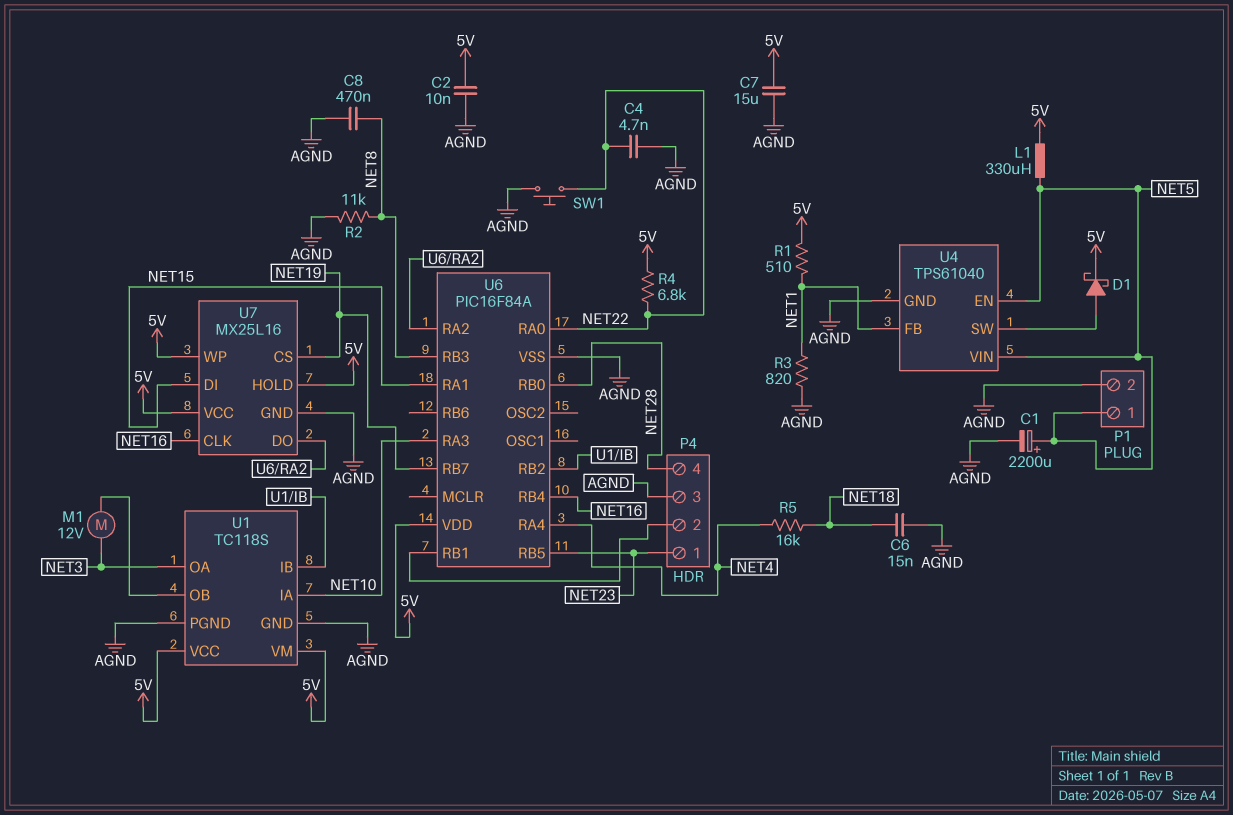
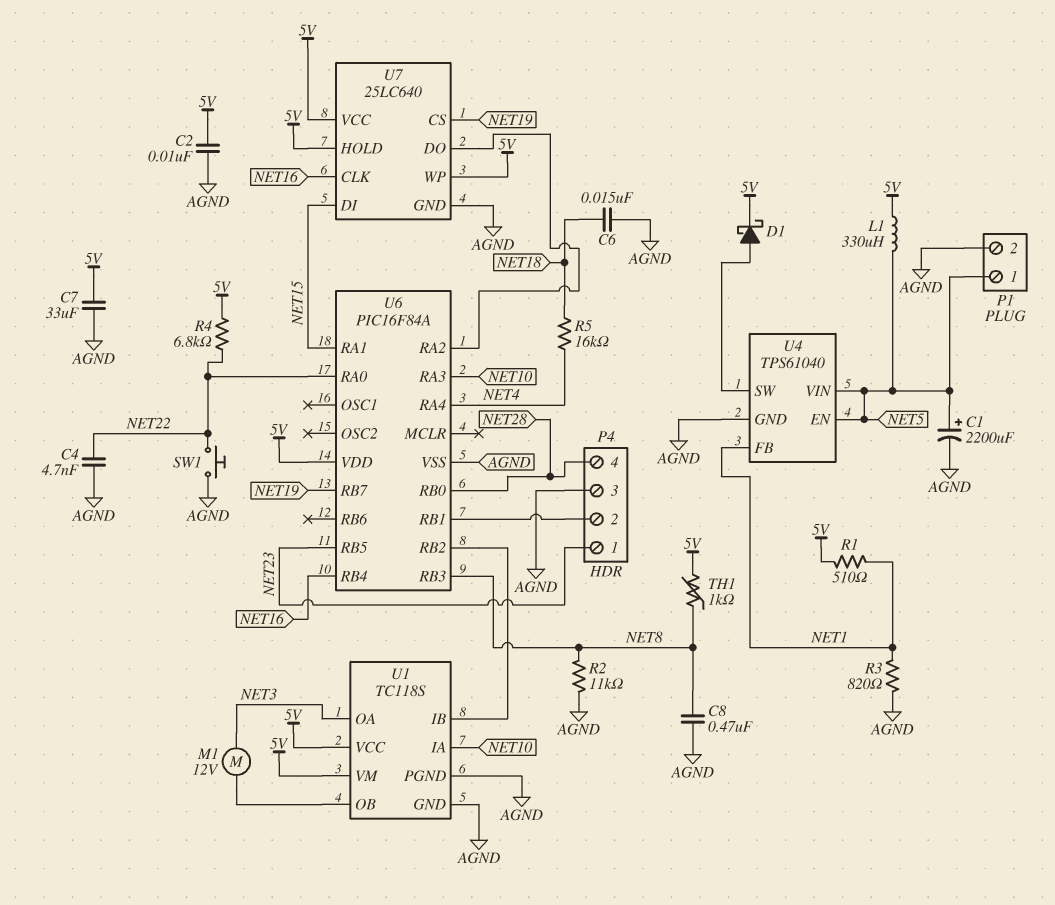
C7: 15uF (5V, AGND) -> 33uF (5V, AGND)
TH1: none -> 1k (5V, NET8)
U7: MX25L16 -> 25LC640

